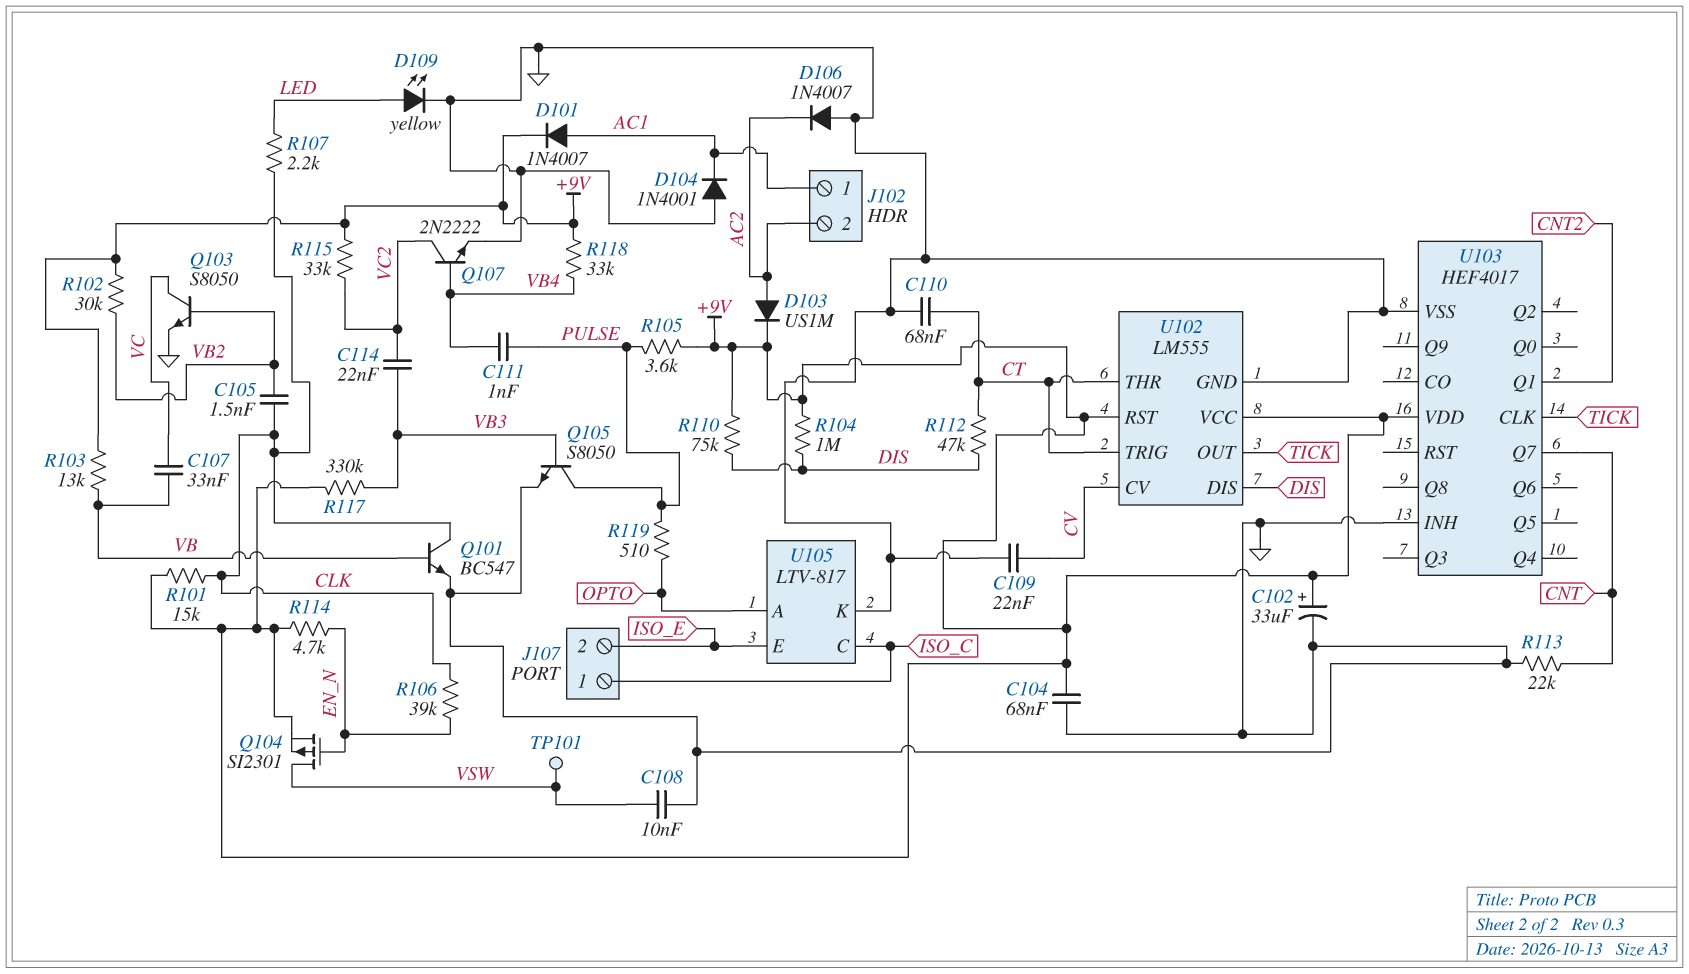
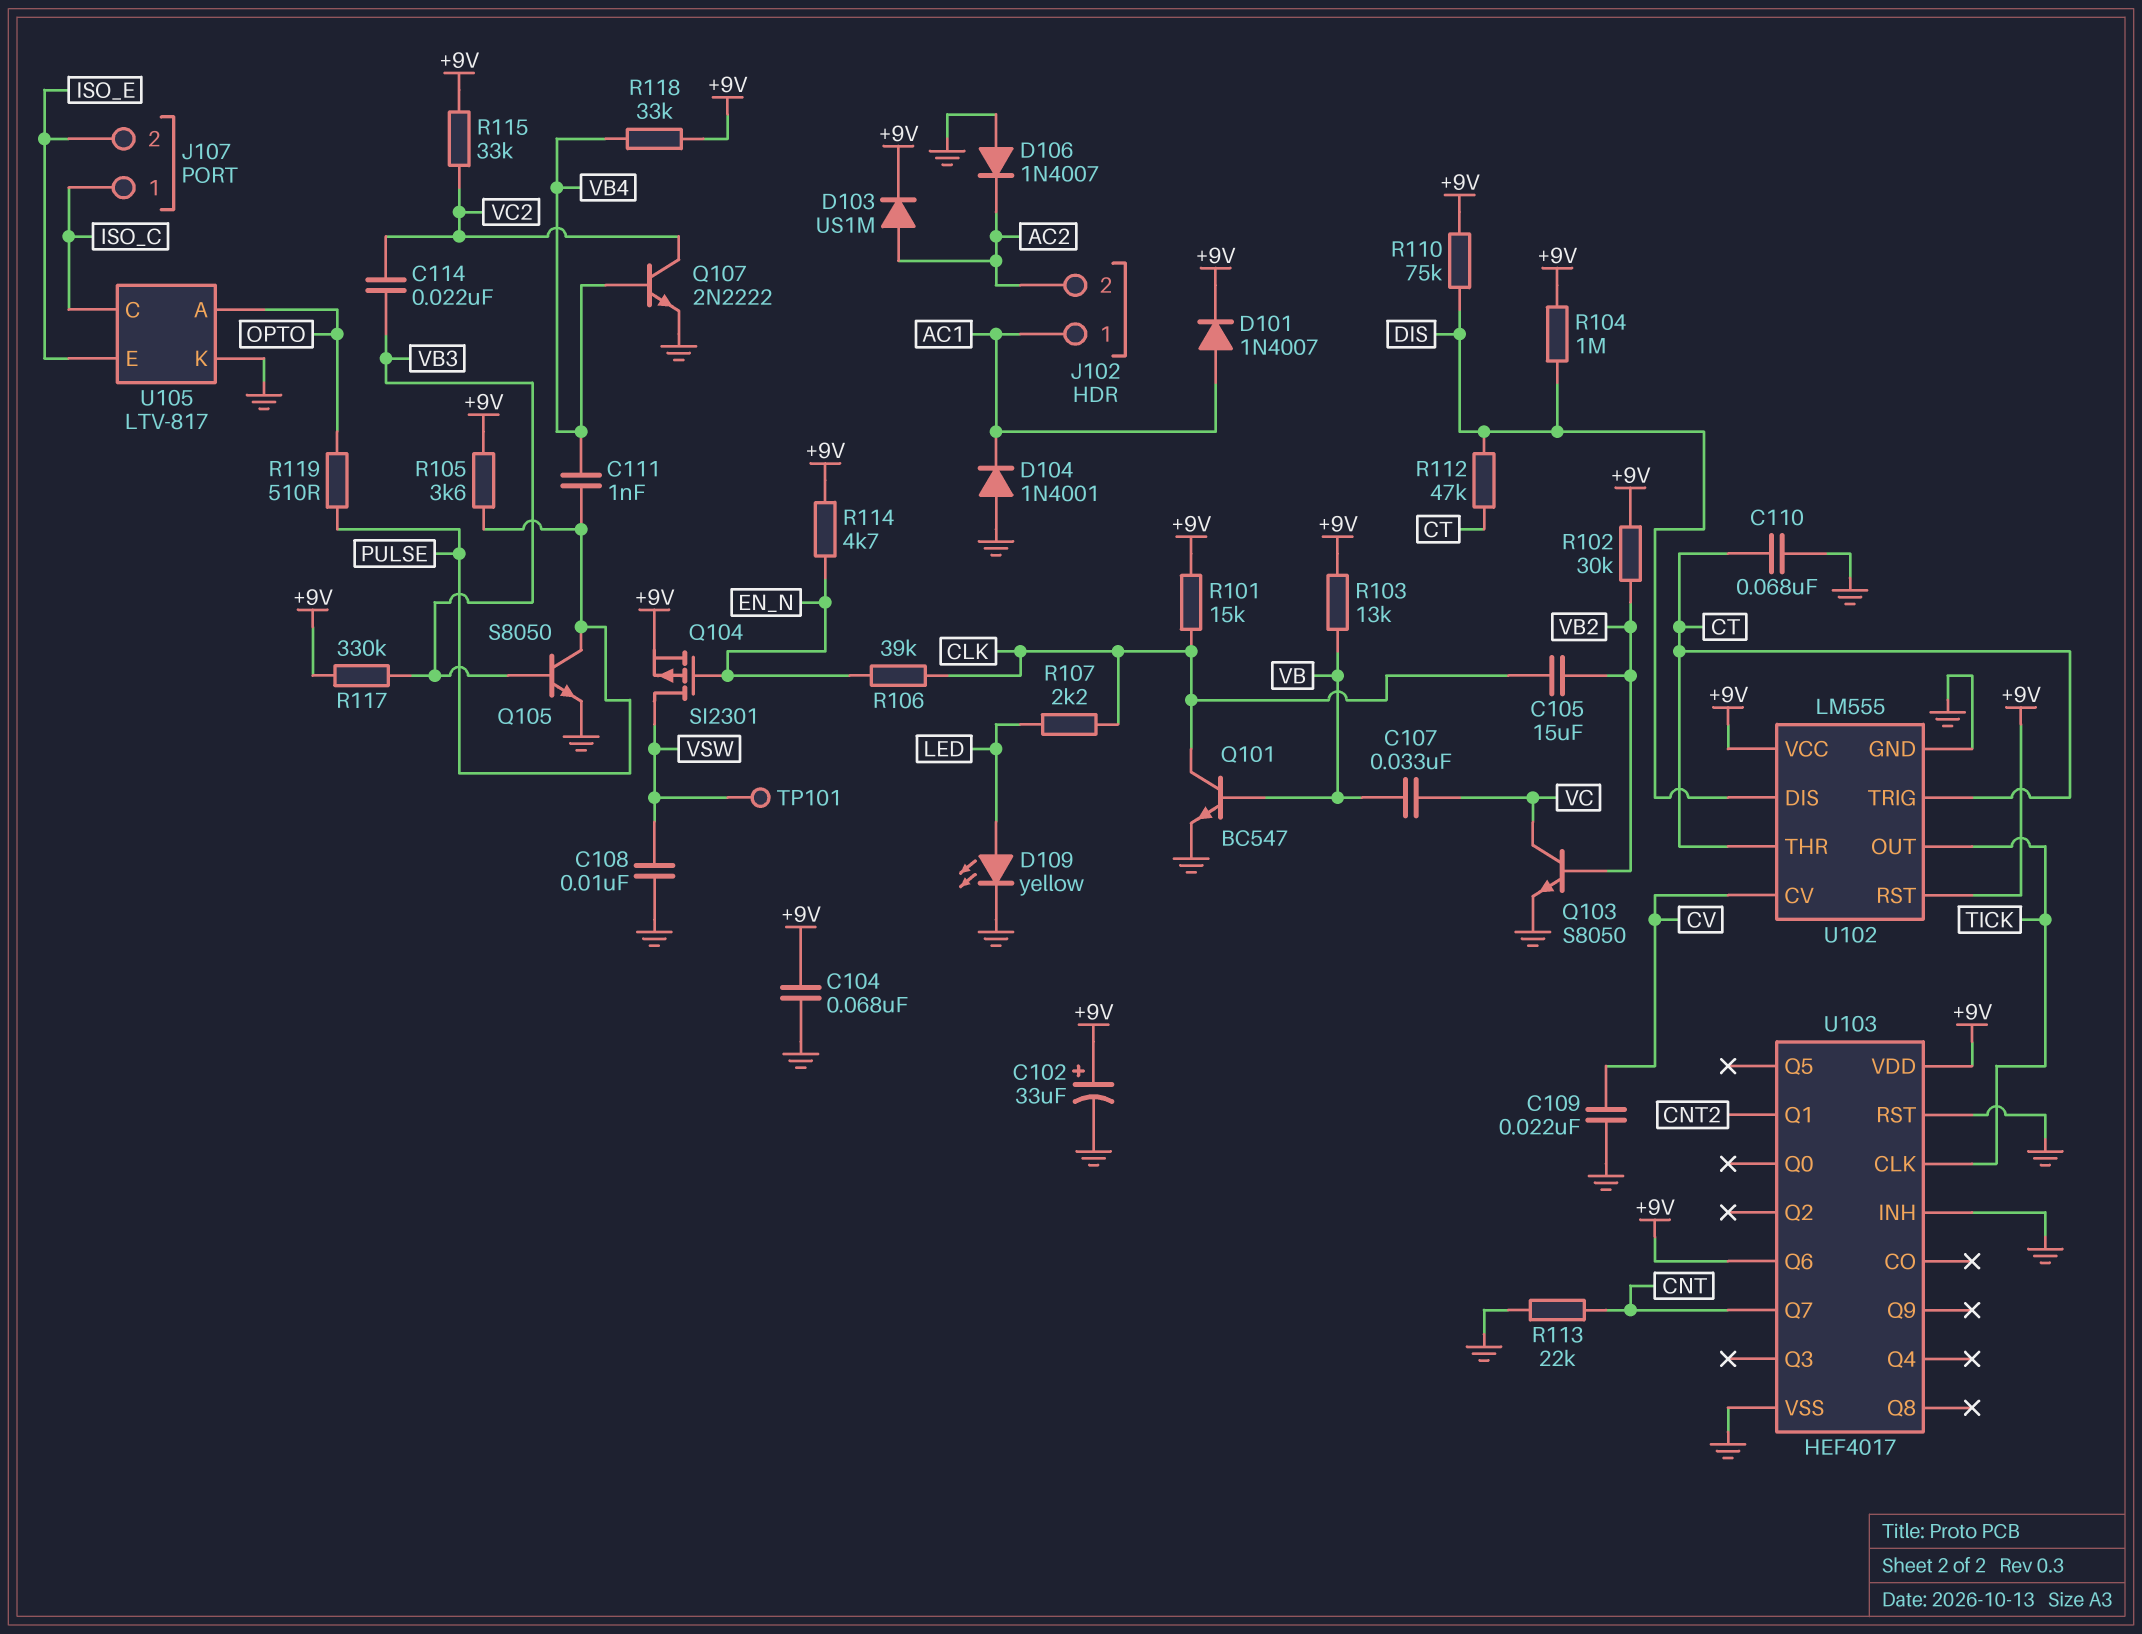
C105: 1.5nF (CLK, VB2) -> 15uF (CLK, VB2)
U103 pin Q6: none -> +9V
U103 pin RST: none -> GND

